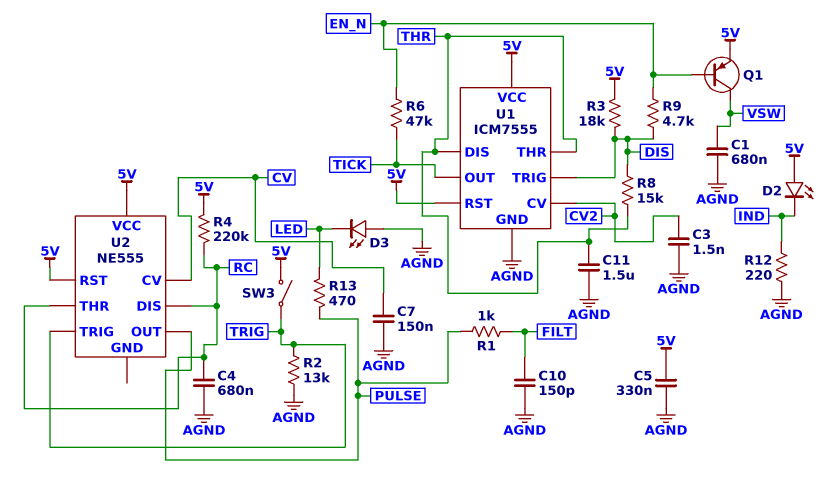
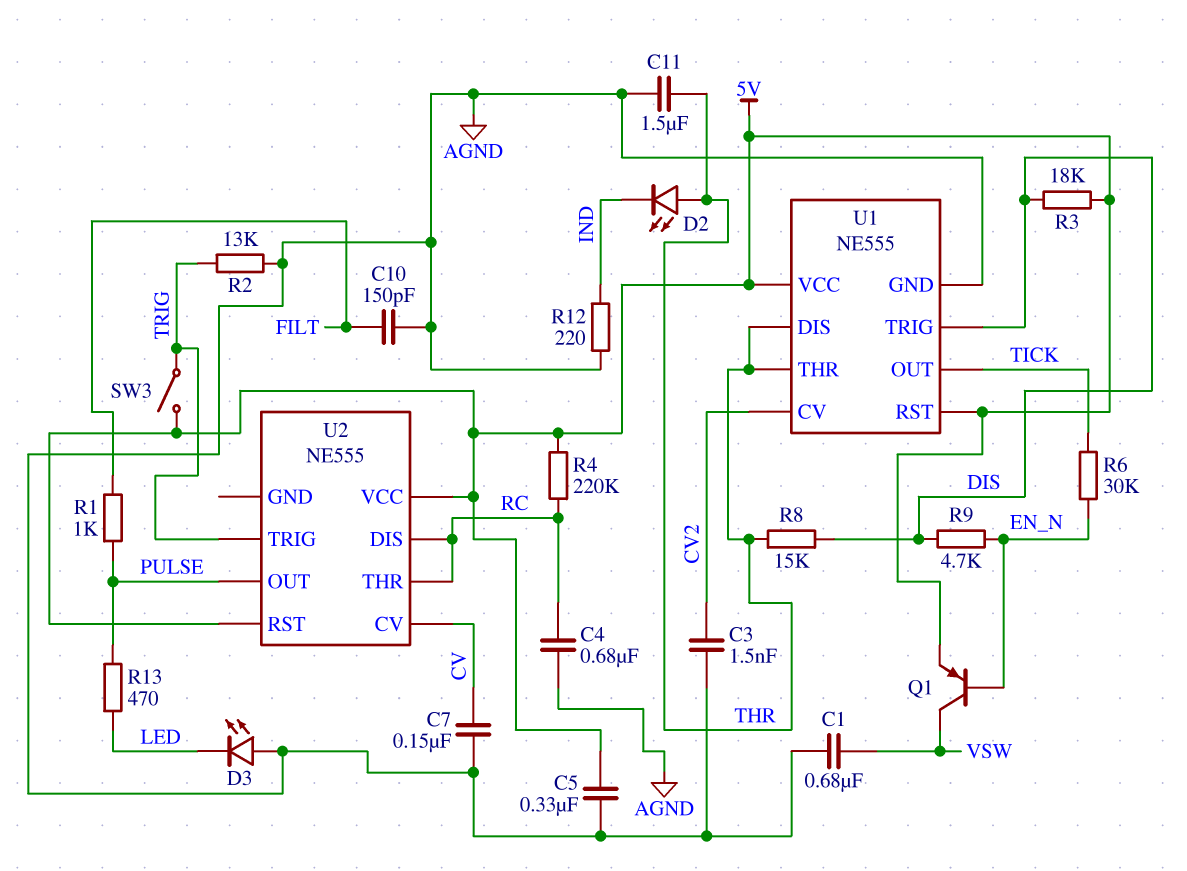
D2: LED (A 5V, K IND) -> LED (A THR, K IND)
R6: 47k (EN_N, TICK) -> 30k (EN_N, TICK)
U1: ICM7555 -> NE555

